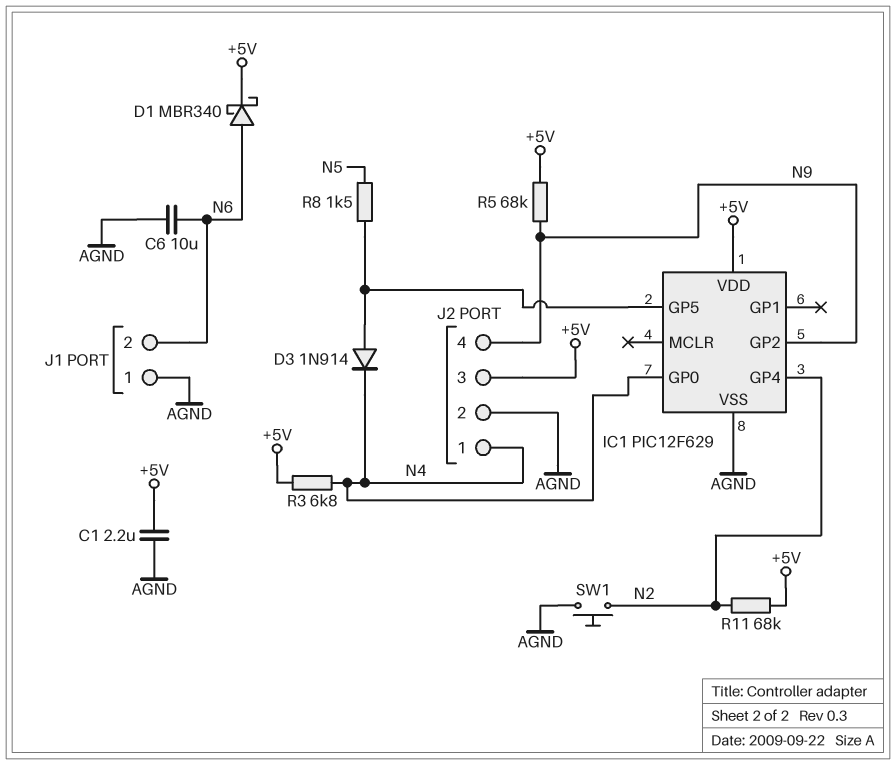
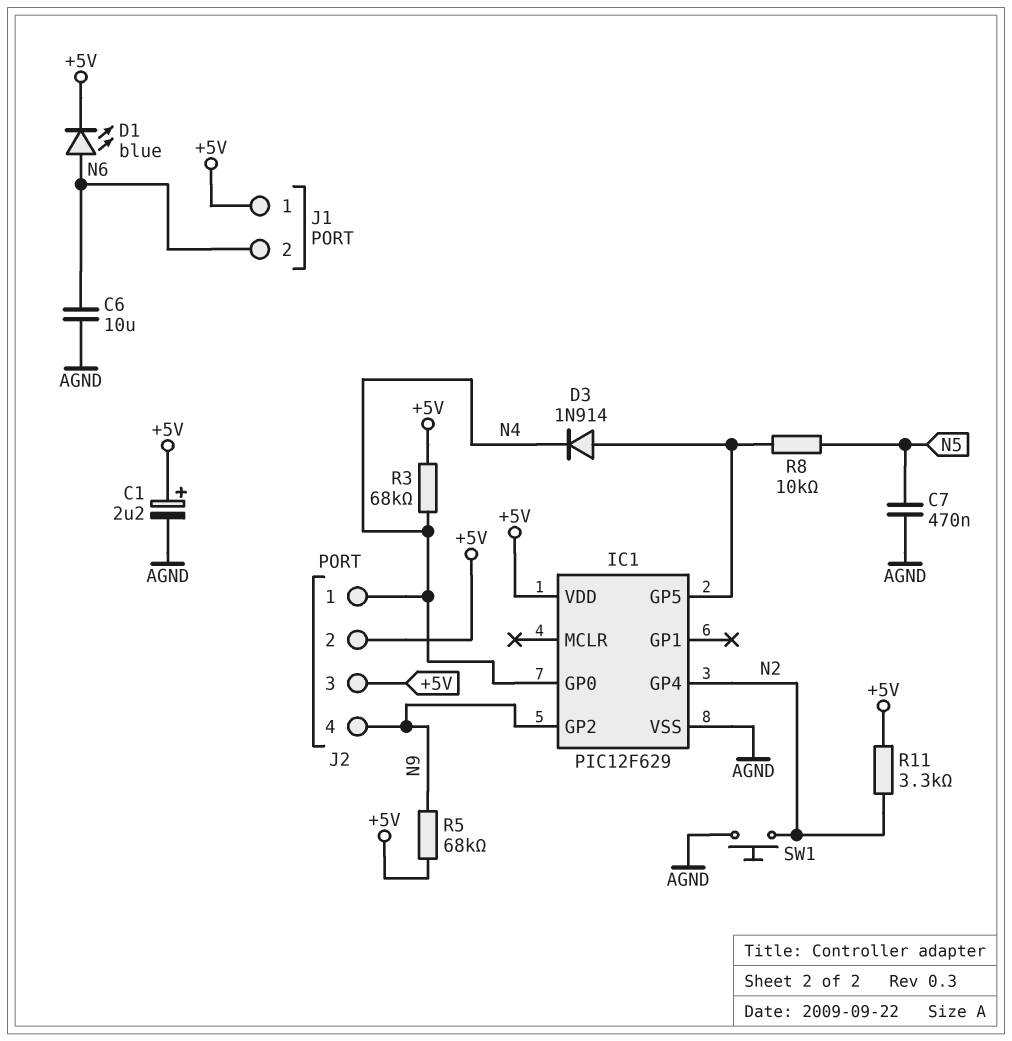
C1: 2.2uF (+5V, AGND) -> 2.2uF (plus +5V, minus AGND)
C7: none -> 470nF (AGND, N5)
D1: schottky MBR340 (A N6, K +5V) -> LED blue (A N6, K +5V)
J1 pin 1: AGND -> +5V
J2 pin 2: AGND -> +5V
R3: 6.8k (+5V, N4) -> 68k (+5V, N4)
R8: 1.5k (IC1/GP5, N5) -> 10k (IC1/GP5, N5)
R11: 68k (+5V, N2) -> 3.3k (+5V, N2)

